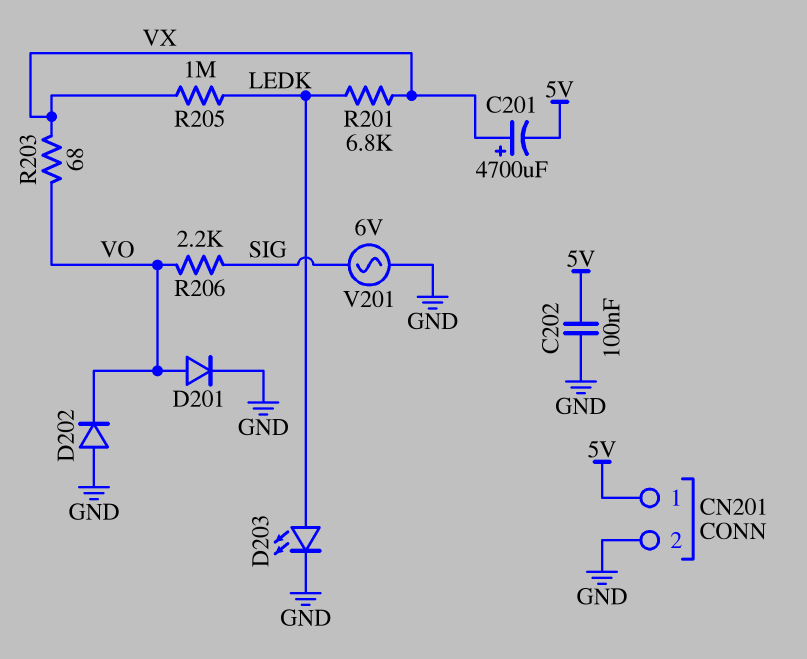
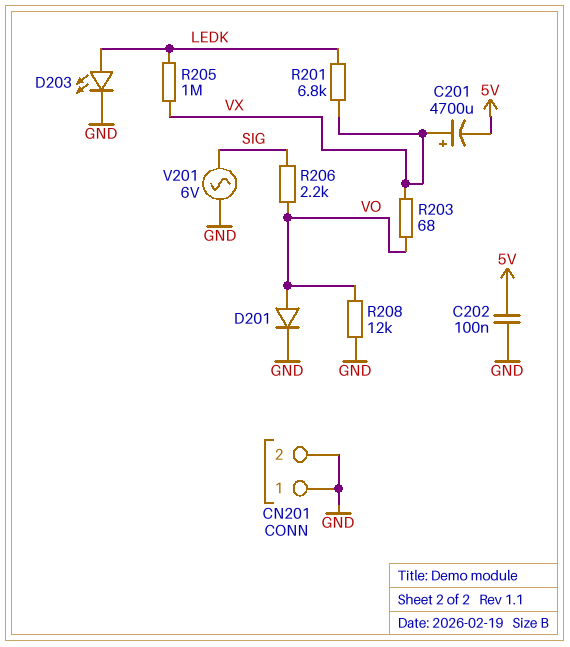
CN201 pin 1: 5V -> GND
D202: diode (A GND, K VO) -> none
R208: none -> 12k (GND, VO)

